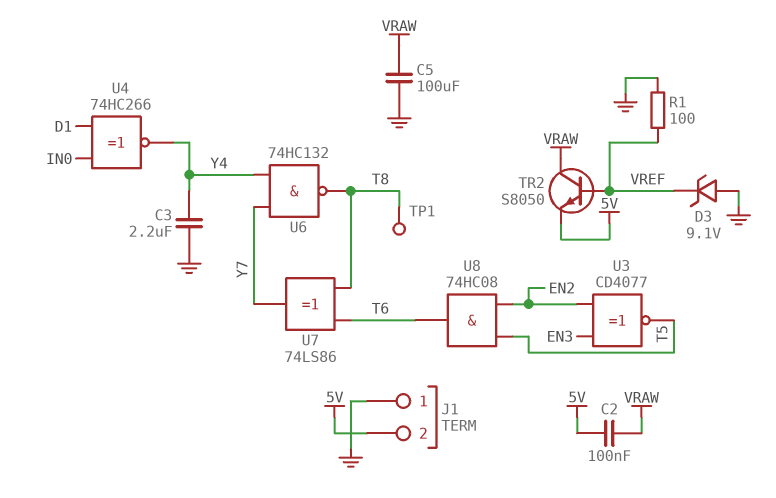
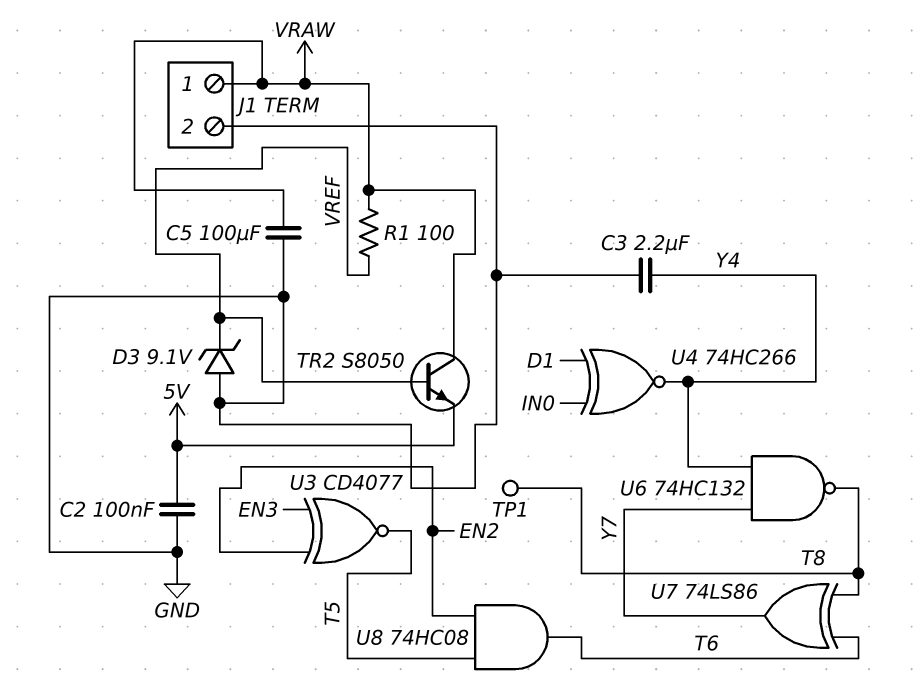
C2: 100nF (5V, VRAW) -> 100nF (5V, GND)
J1 pin 1: GND -> VRAW
J1 pin 2: 5V -> GND
R1: 100 (GND, VREF) -> 100 (VRAW, VREF)

